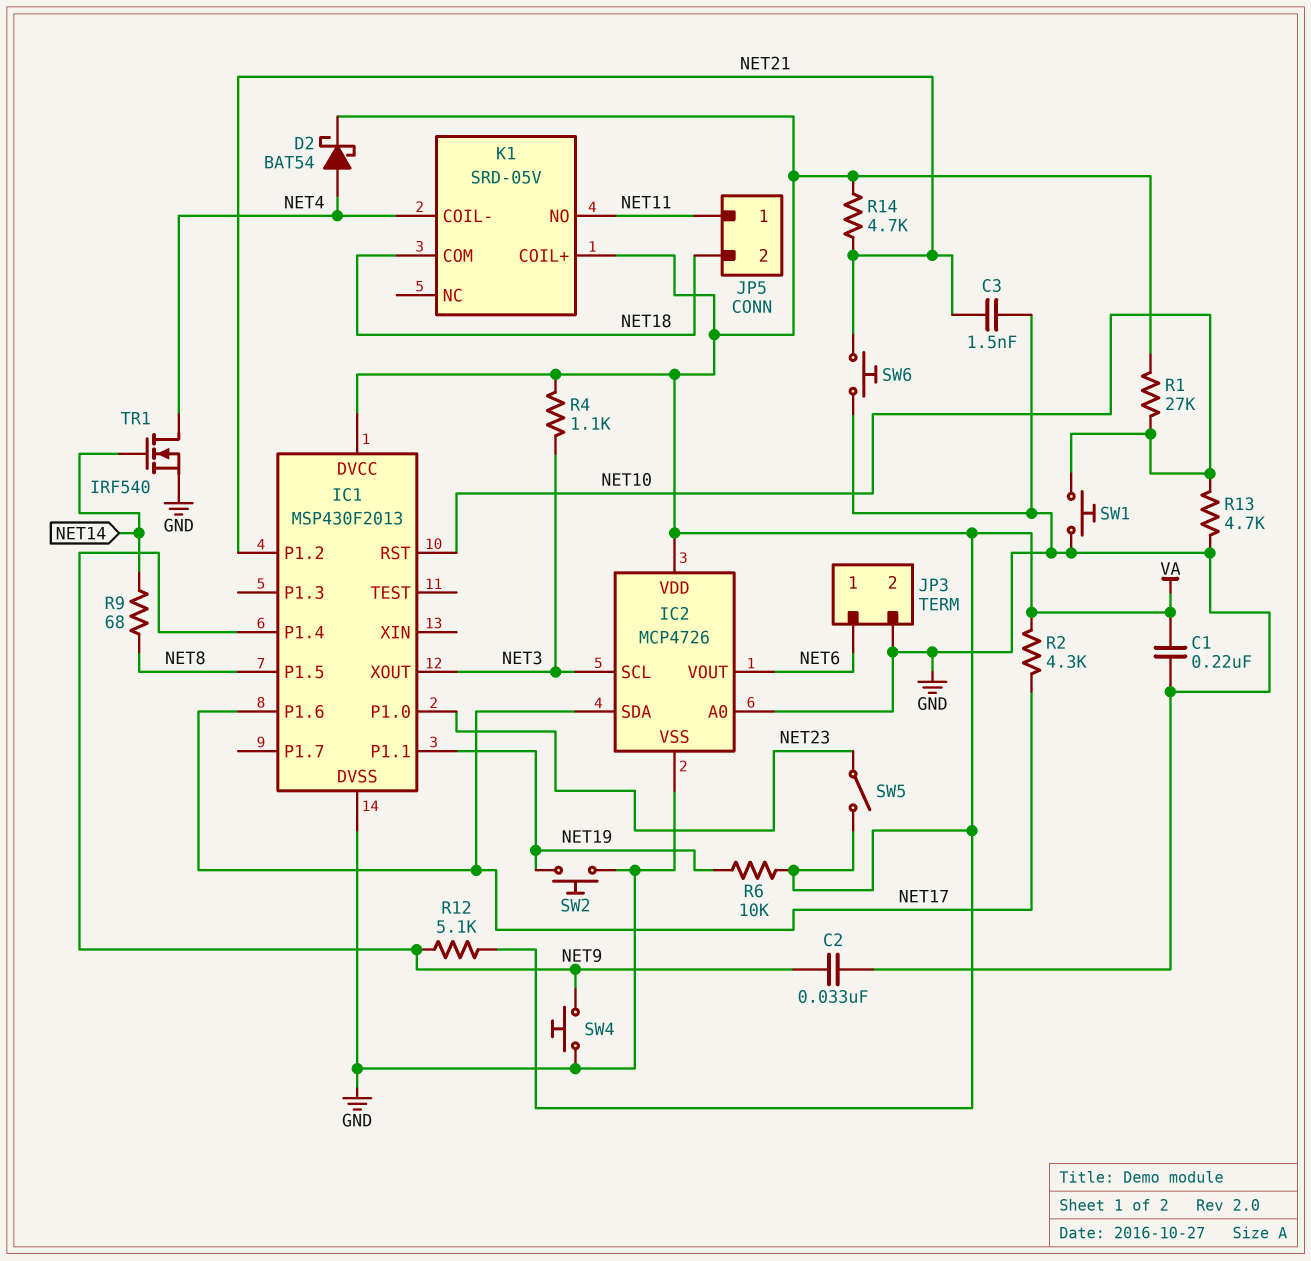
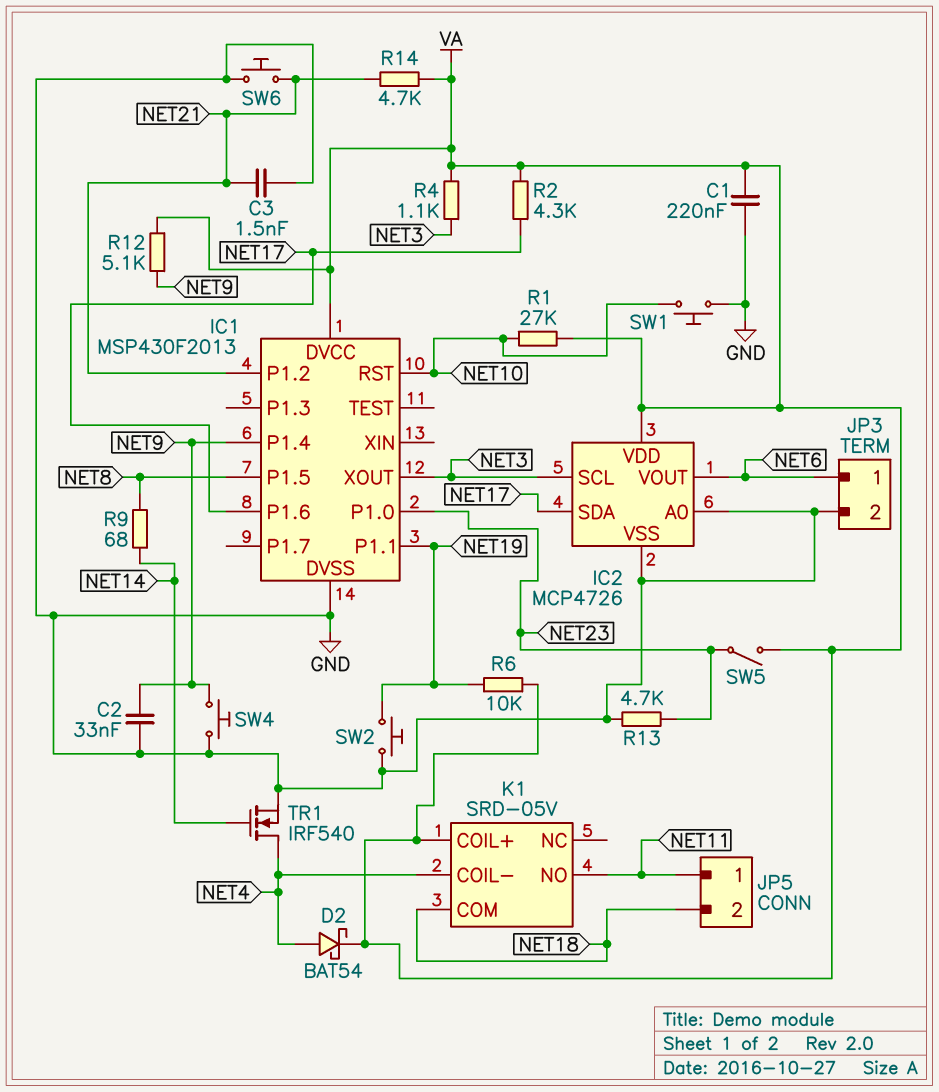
R13: 4.7k (GND, NET10) -> 4.7k (GND, NET23)

